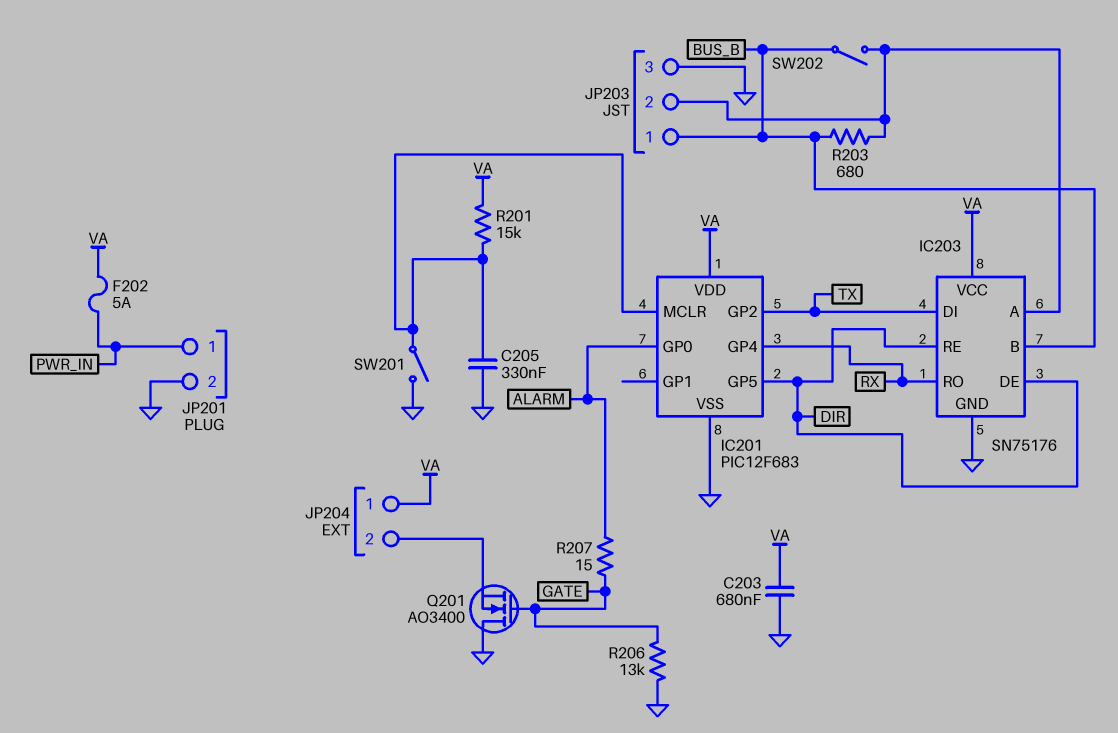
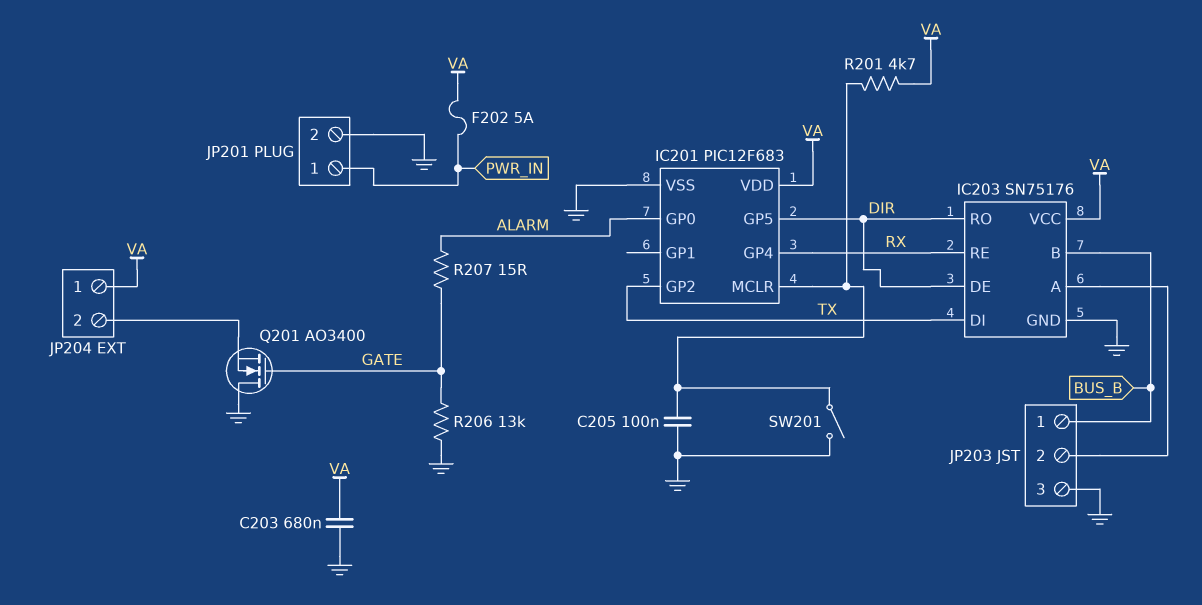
C205: 330nF (GND, IC201/MCLR) -> 100nF (GND, IC201/MCLR)
IC203 pin RE: DIR -> RX
IC203 pin RO: RX -> DIR
R201: 15k (IC201/MCLR, VA) -> 4.7k (IC201/MCLR, VA)
R203: 680 (BUS_B, IC203/A) -> none
SW202: switch (BUS_B, IC203/A) -> none

